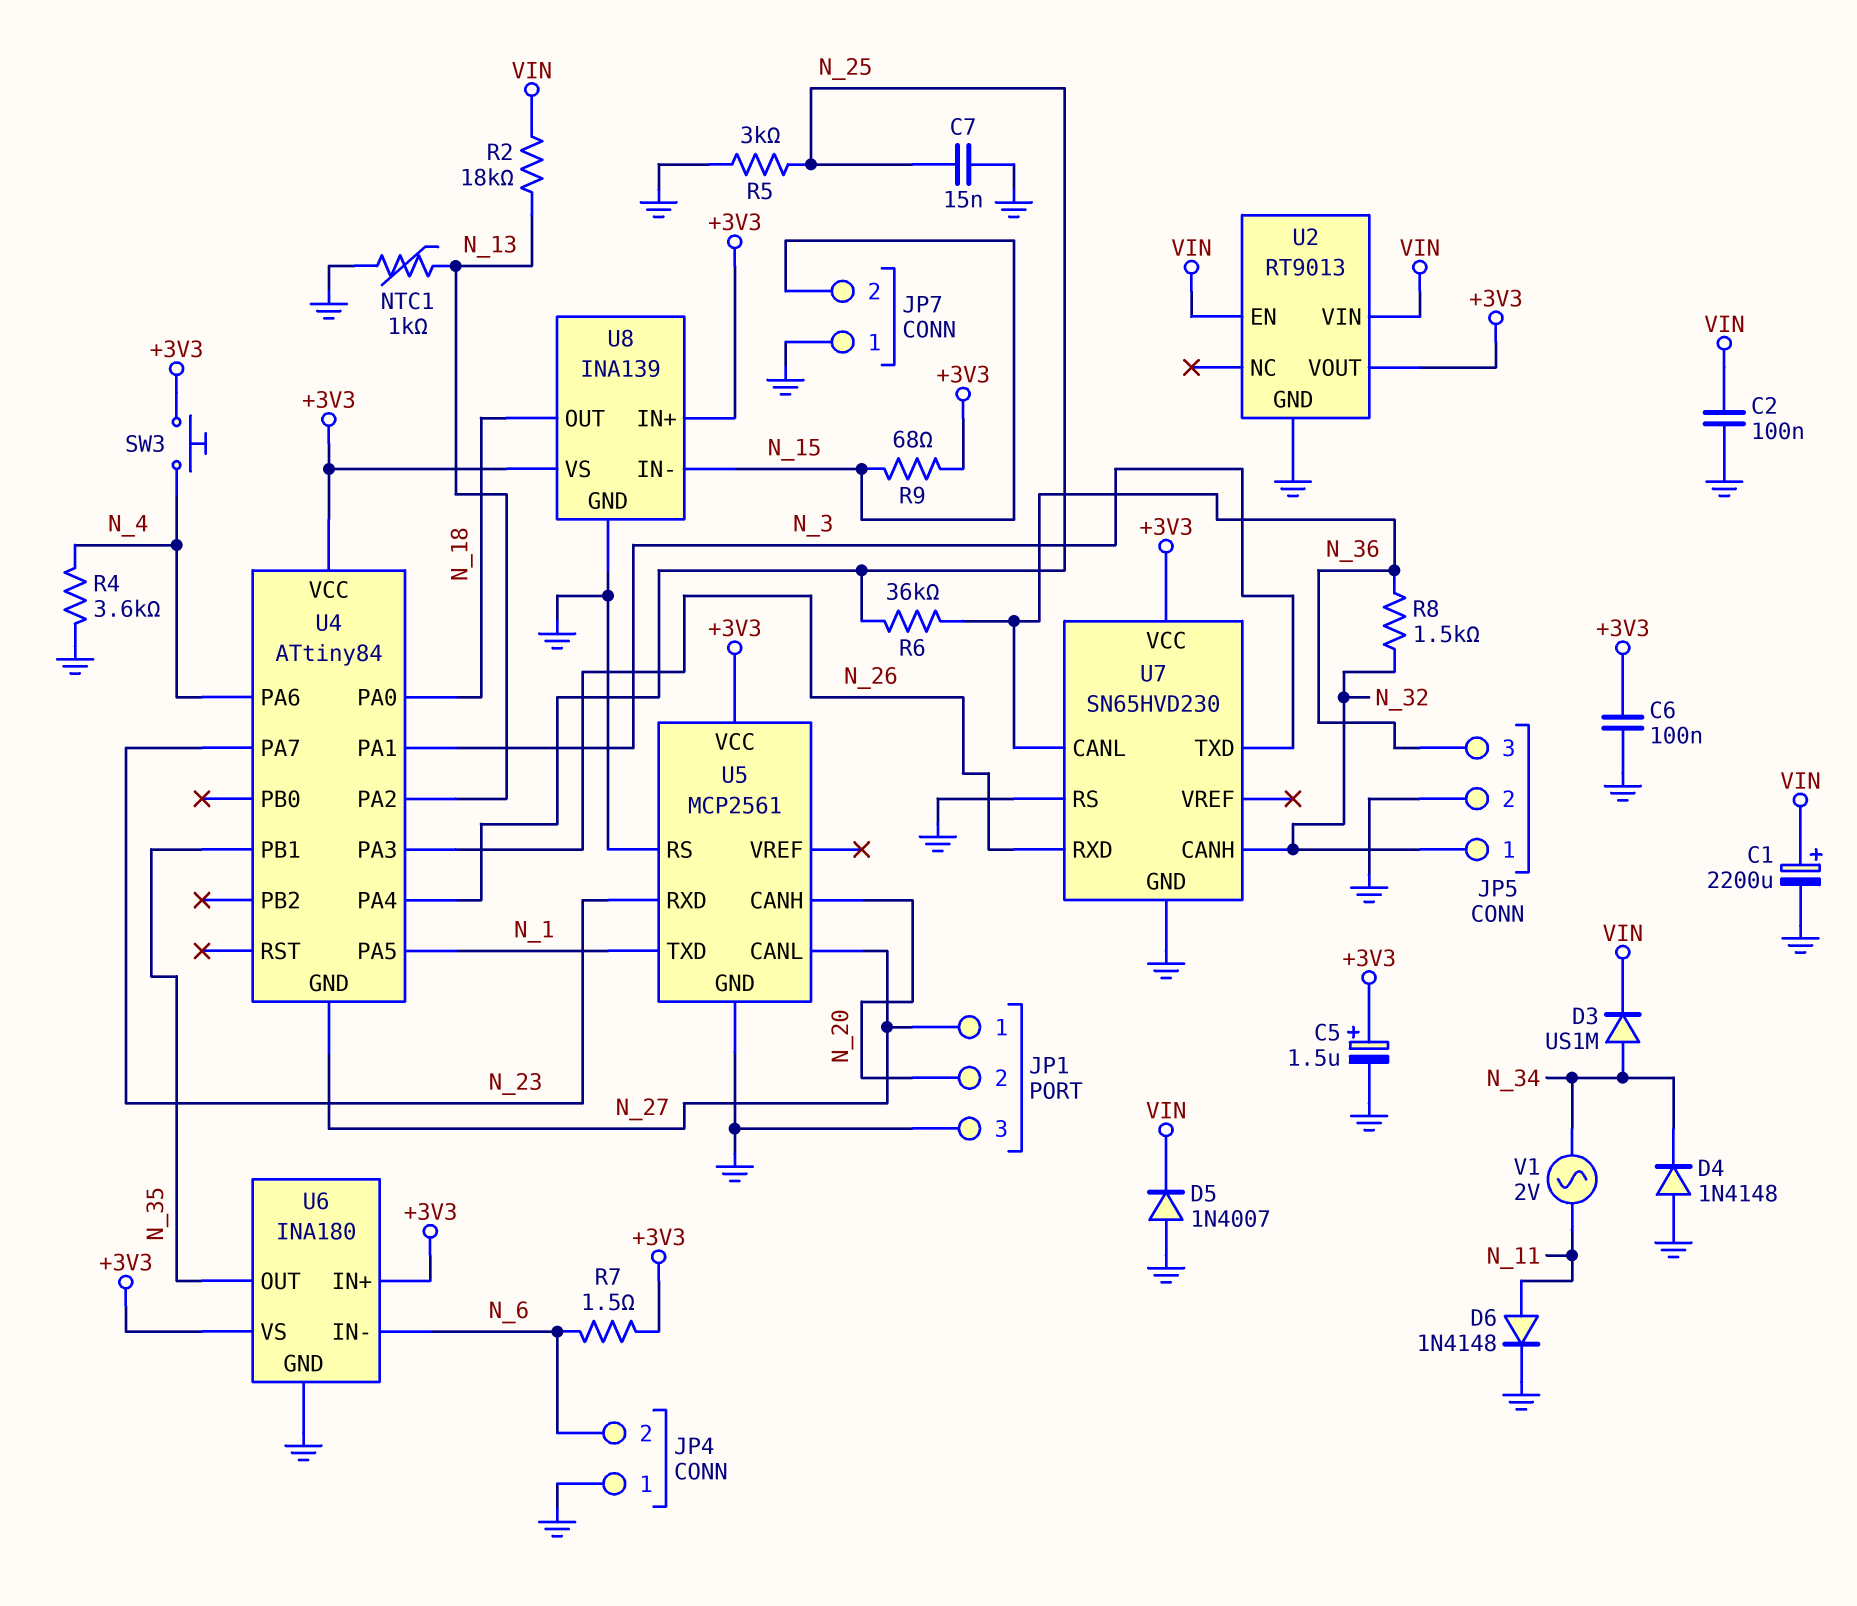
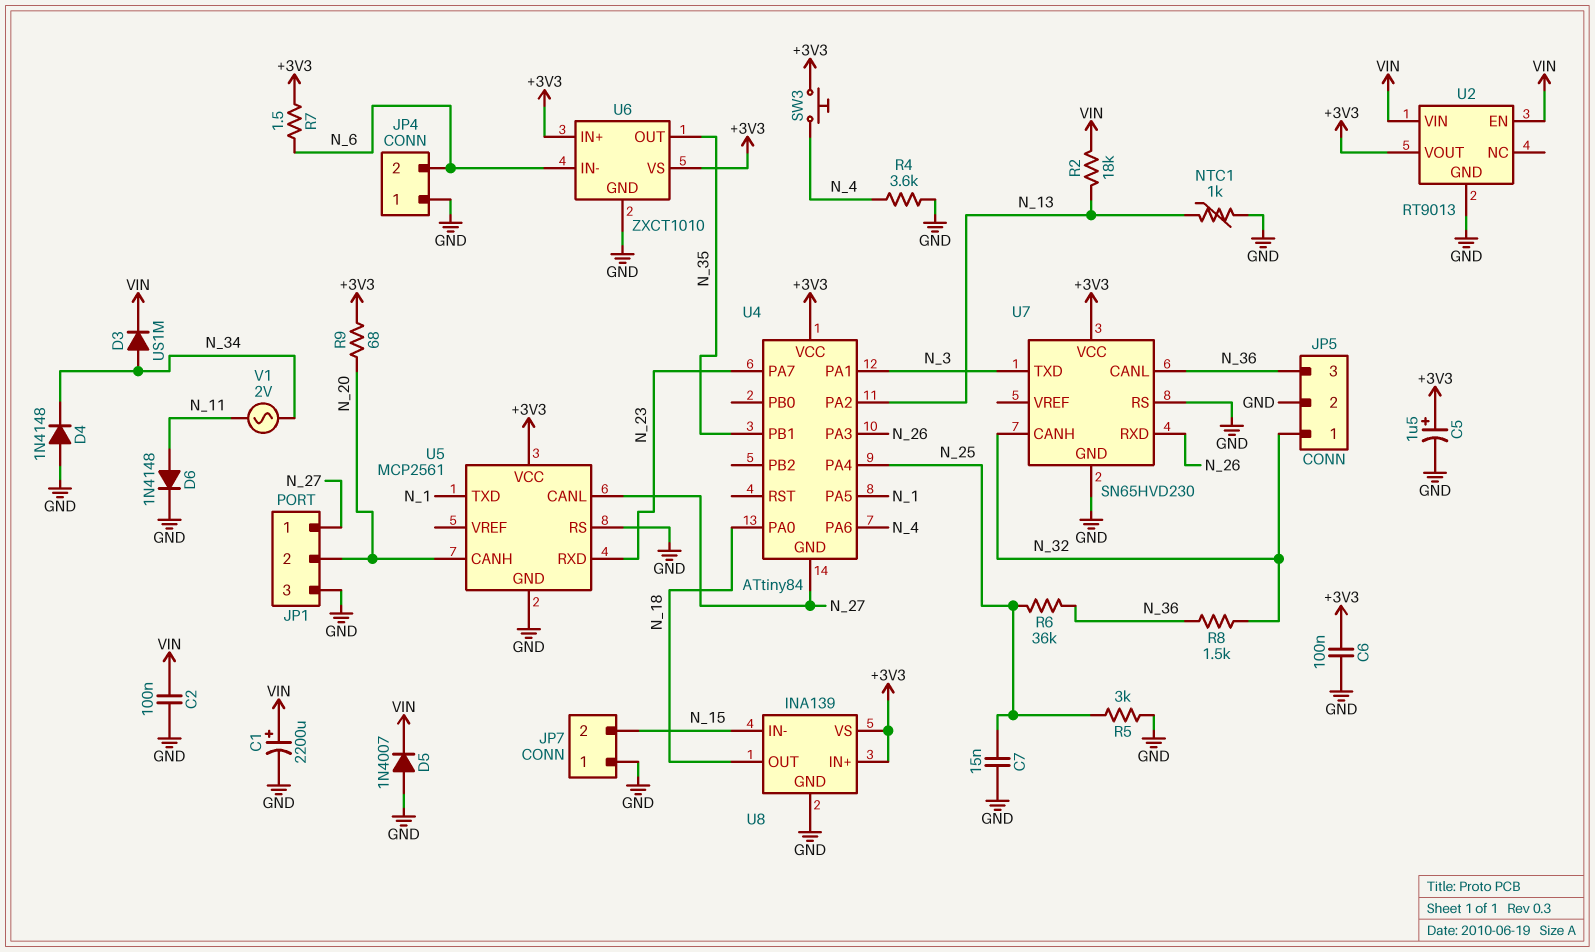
R9: 68 (+3V3, N_15) -> 68 (+3V3, N_20)
U6: INA180 -> ZXCT1010

